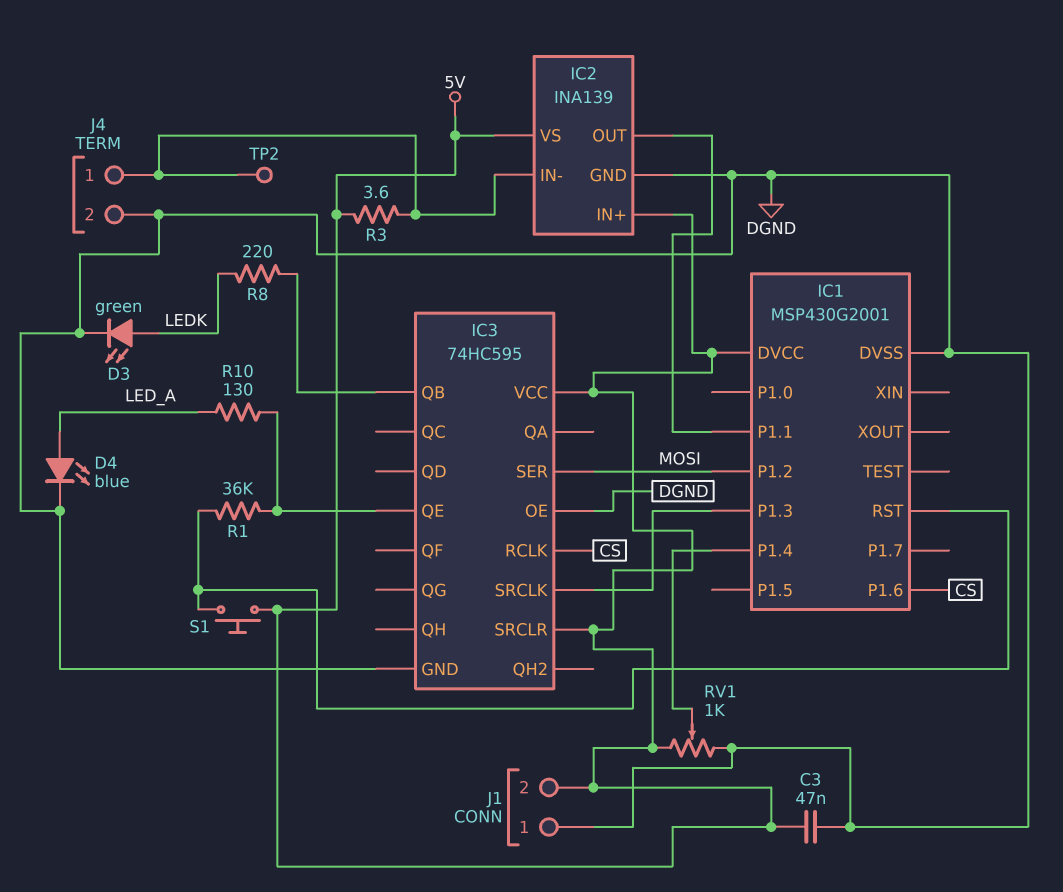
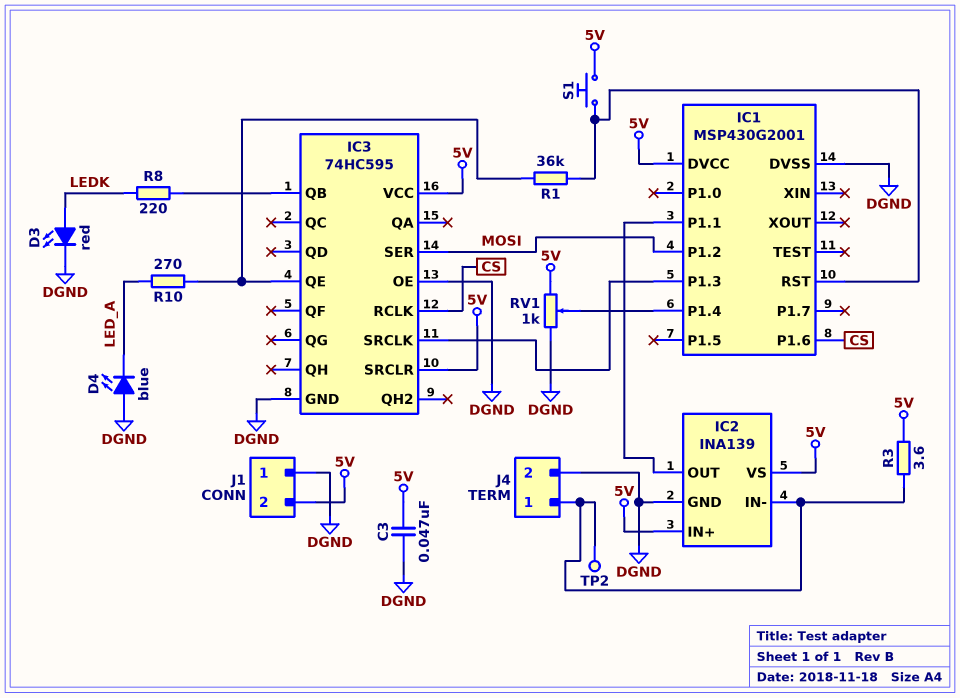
D3: LED green (A LEDK, K DGND) -> LED red (A LEDK, K DGND)
D4: LED blue (A LED_A, K DGND) -> LED blue (A DGND, K LED_A)
R10: 130 (IC3/QE, LED_A) -> 270 (IC3/QE, LED_A)

